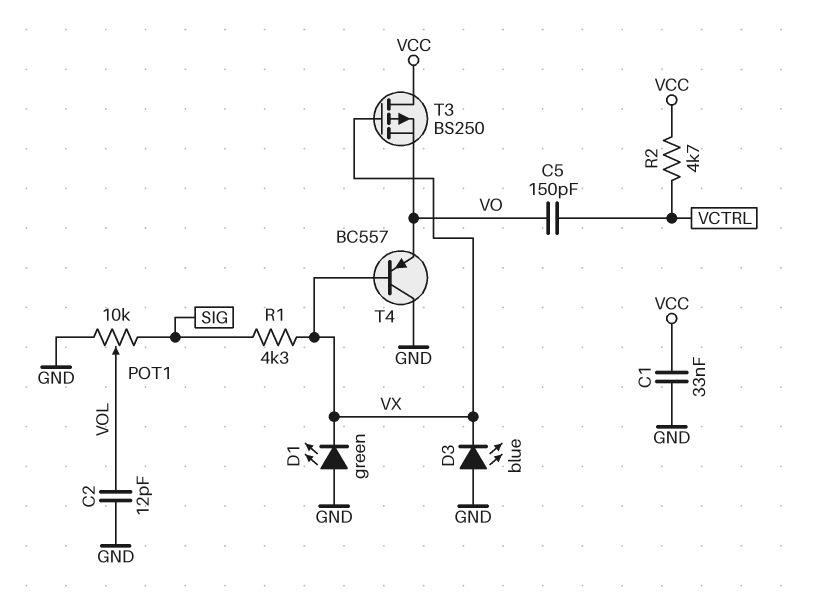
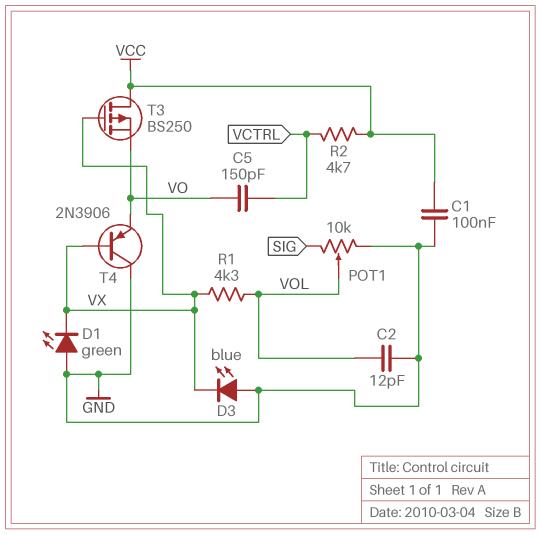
C1: 33nF (GND, VCC) -> 100nF (GND, VCC)
R1: 4.3k (SIG, VX) -> 4.3k (VOL, VX)
T4: PNP BC557 (B VX, C GND, E VO) -> PNP 2N3906 (B VX, C GND, E VO)

